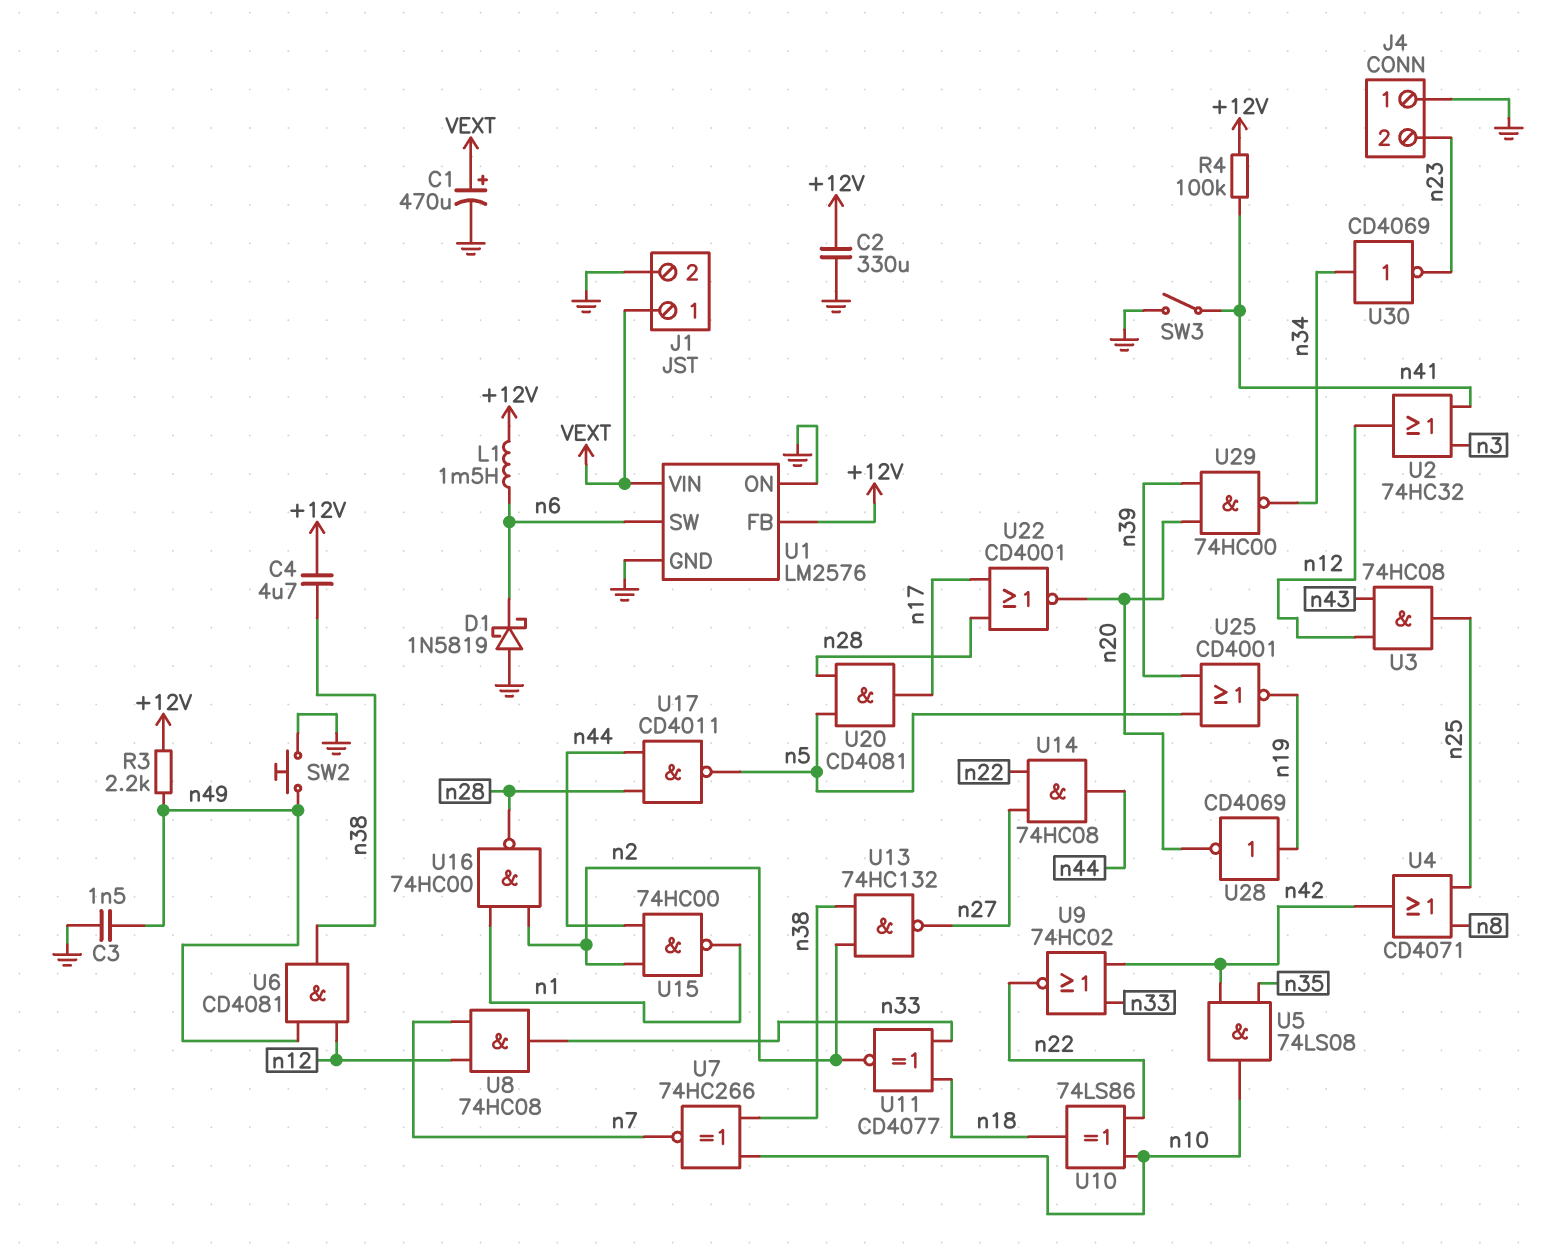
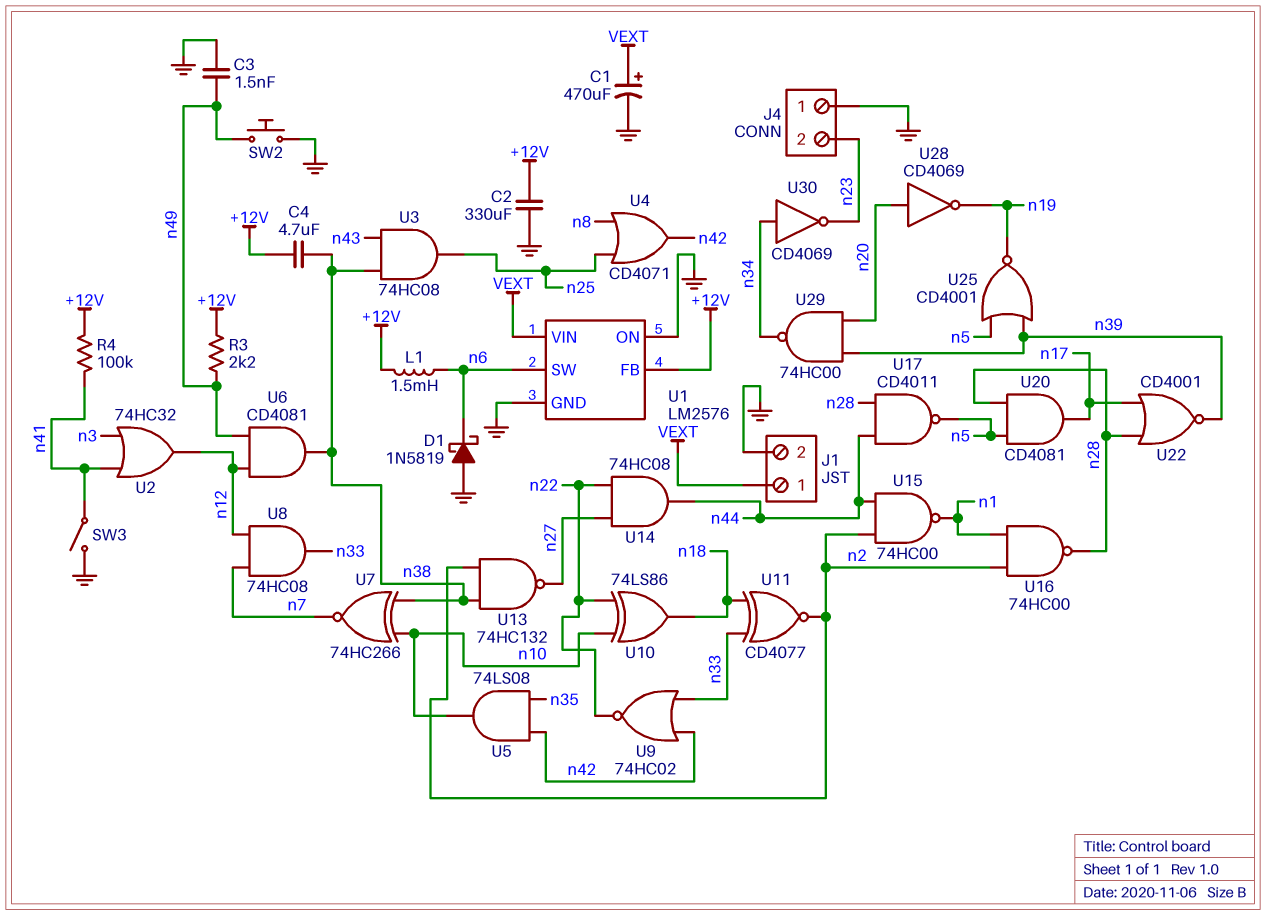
U3: AND 74HC08 (in n12, in n43, out n25) -> AND 74HC08 (in n38, in n43, out n25)
U22: NOR CD4001 (in n17, in n28, out n20) -> NOR CD4001 (in n17, in n28, out n39)
U28: NOT CD4069 (in n19, out n20) -> NOT CD4069 (in n20, out n19)

